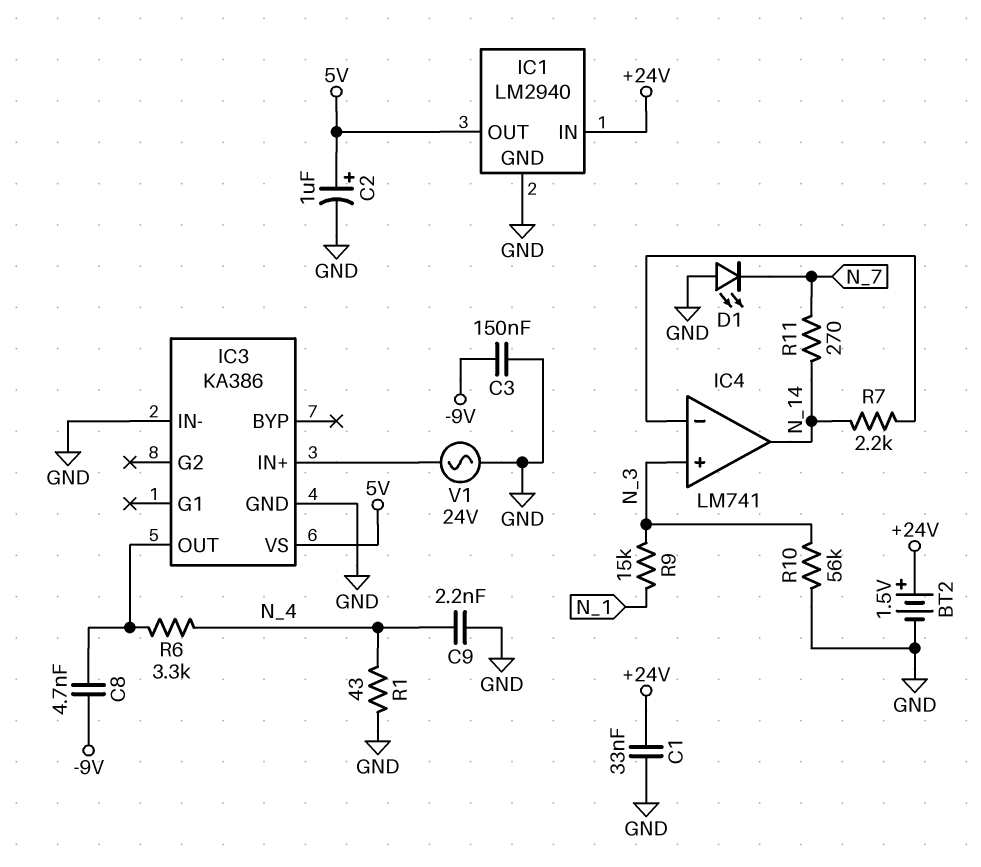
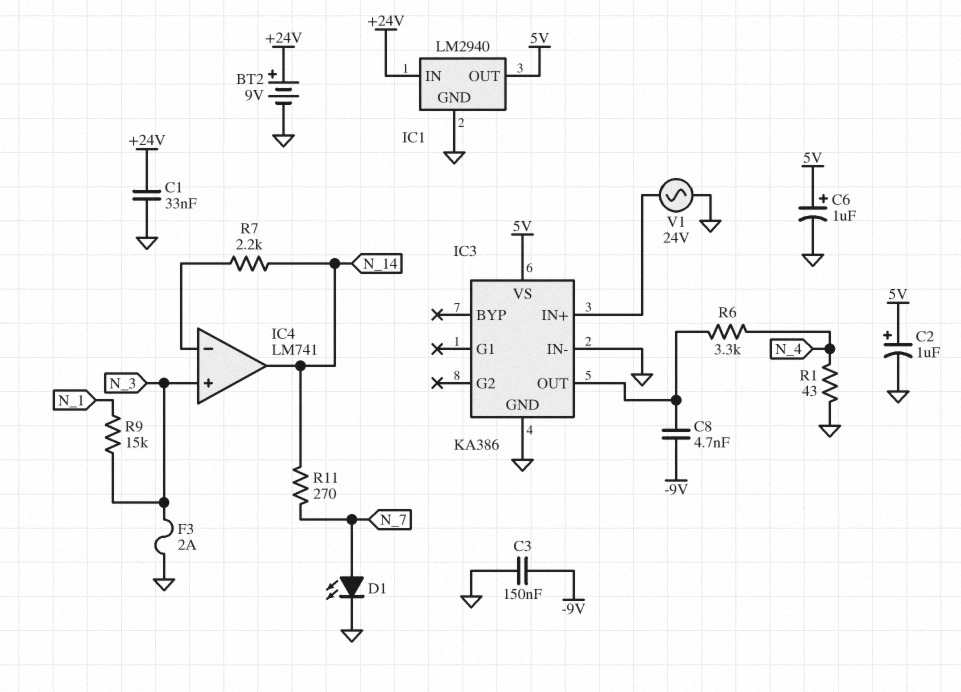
BT2: 1.5V (plus +24V, minus GND) -> 9V (plus +24V, minus GND)
C6: none -> 1uF (plus 5V, minus GND)
C9: 2.2nF (GND, N_4) -> none
D1: LED (A GND, K N_7) -> LED (A N_7, K GND)
F3: none -> 2A (GND, N_3)
R10: 56k (GND, N_3) -> none

